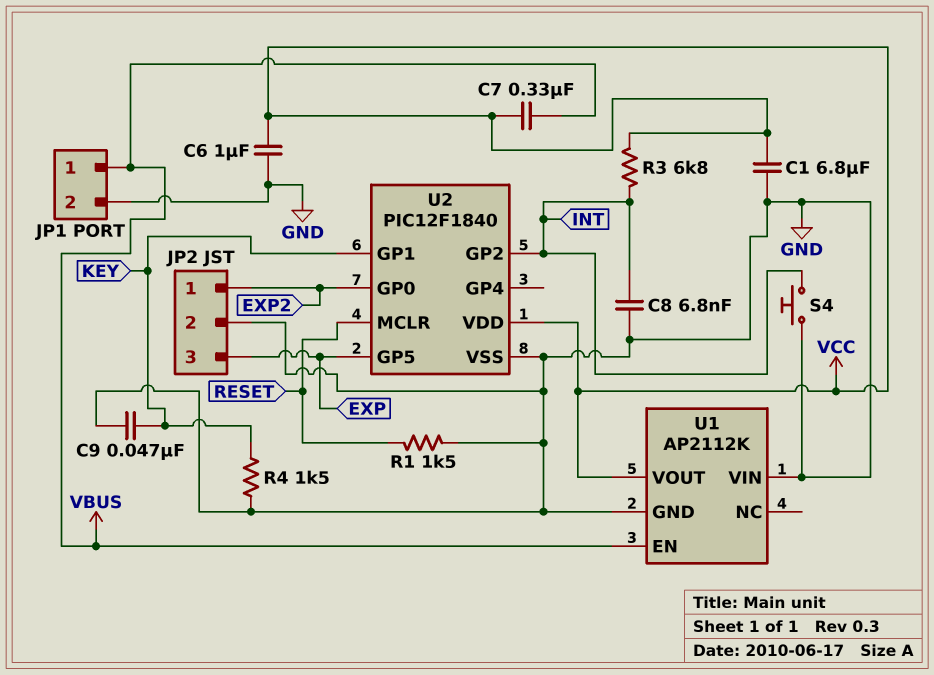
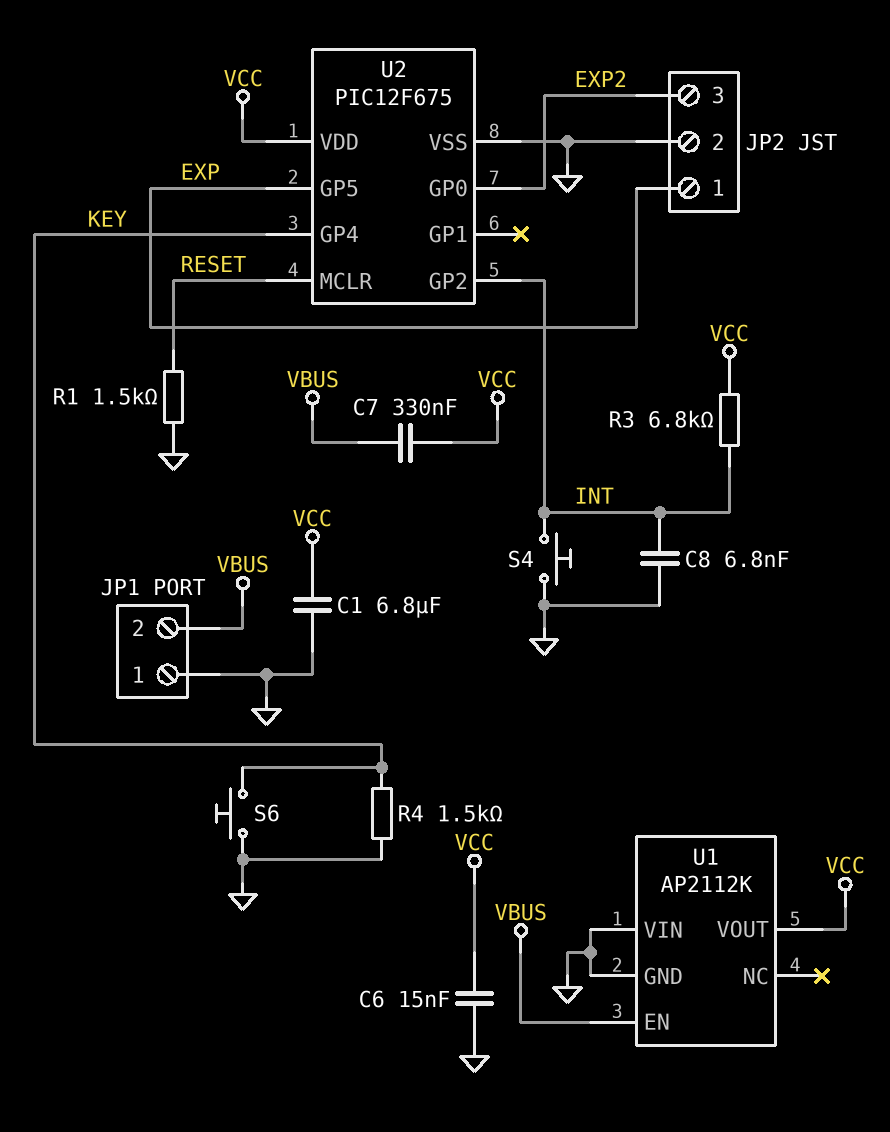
C6: 1uF (GND, VCC) -> 15nF (GND, VCC)
C9: 47nF (GND, KEY) -> none
JP1 pin 1: VBUS -> GND
JP1 pin 2: GND -> VBUS
JP2 pin 1: EXP2 -> EXP
JP2 pin 3: EXP -> EXP2
S6: none -> button (GND, KEY)
U2: PIC12F1840 -> PIC12F675
U2 pin GP1: KEY -> none
U2 pin GP4: none -> KEY

